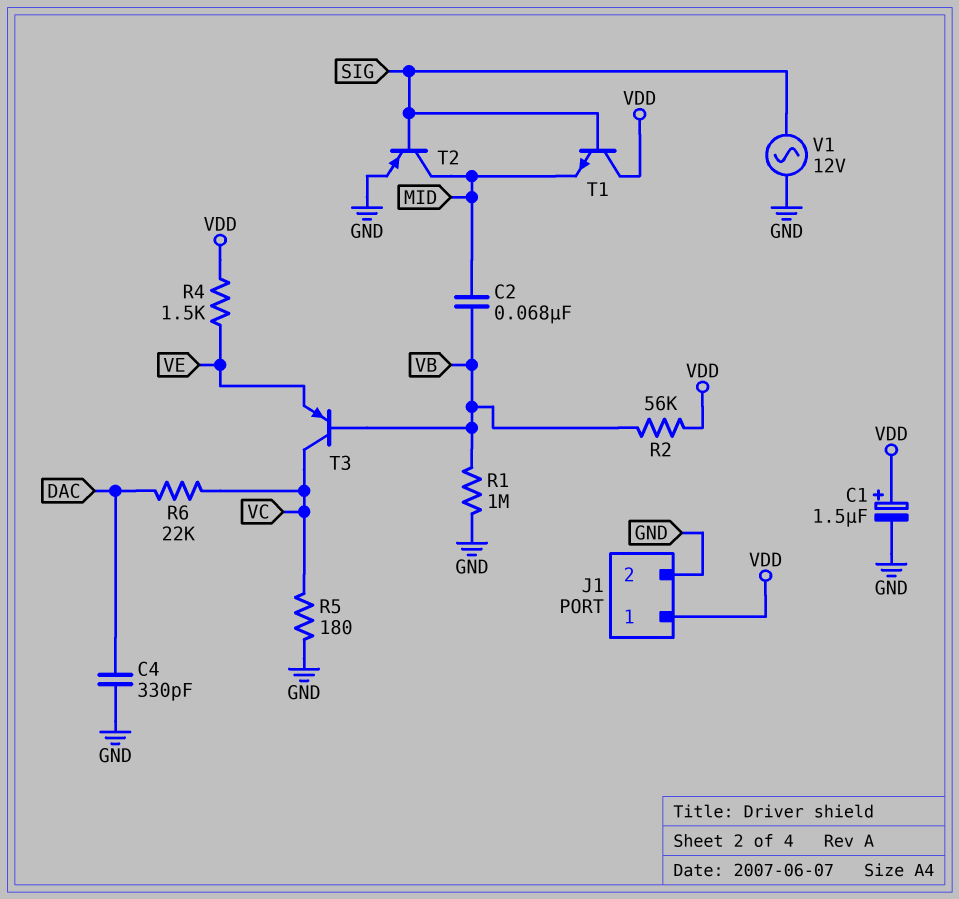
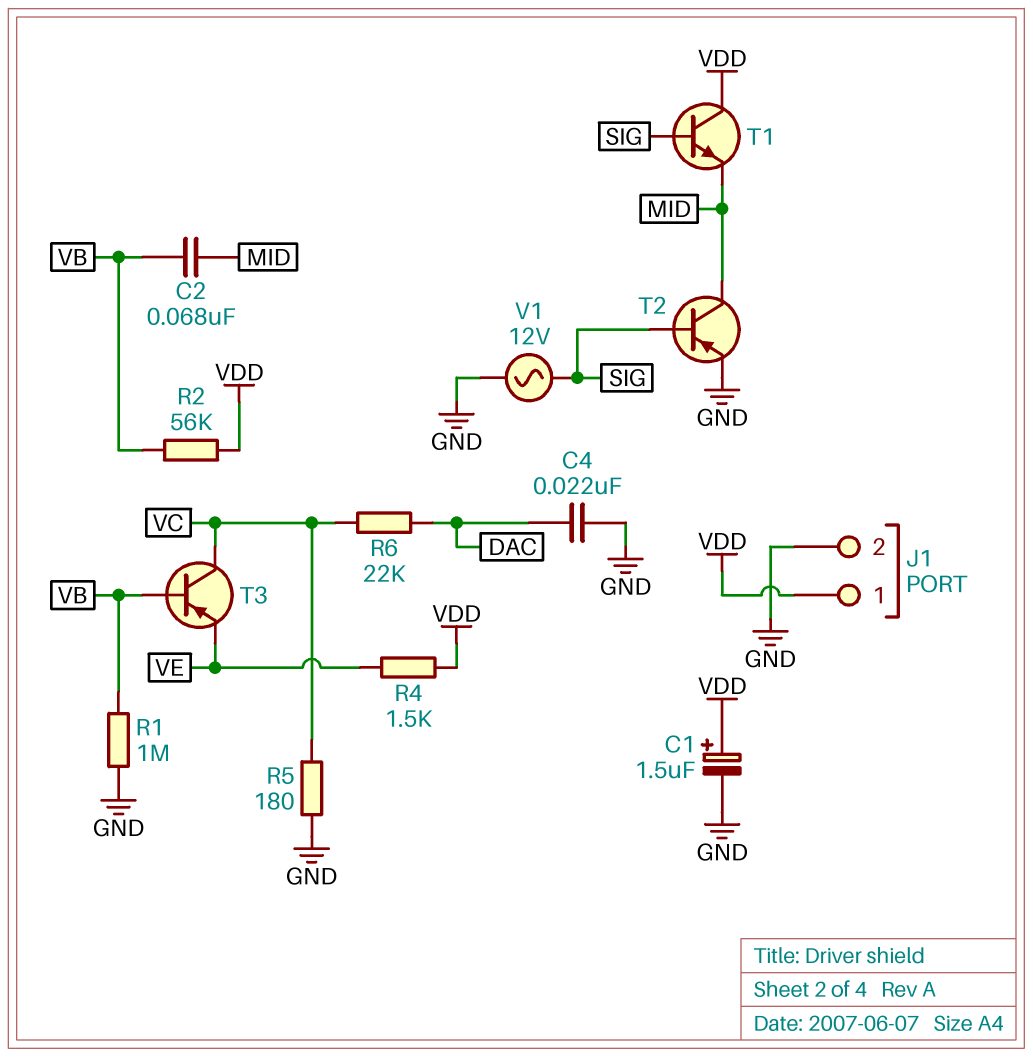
C4: 330pF (DAC, GND) -> 22nF (DAC, GND)

